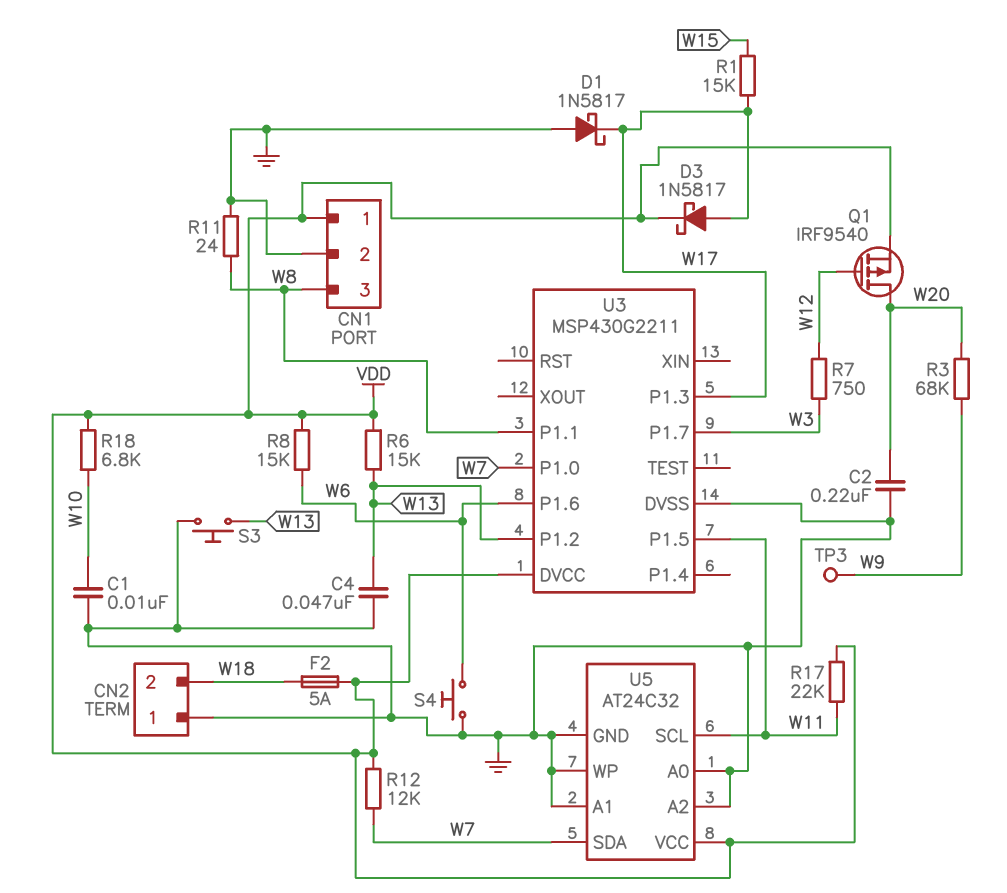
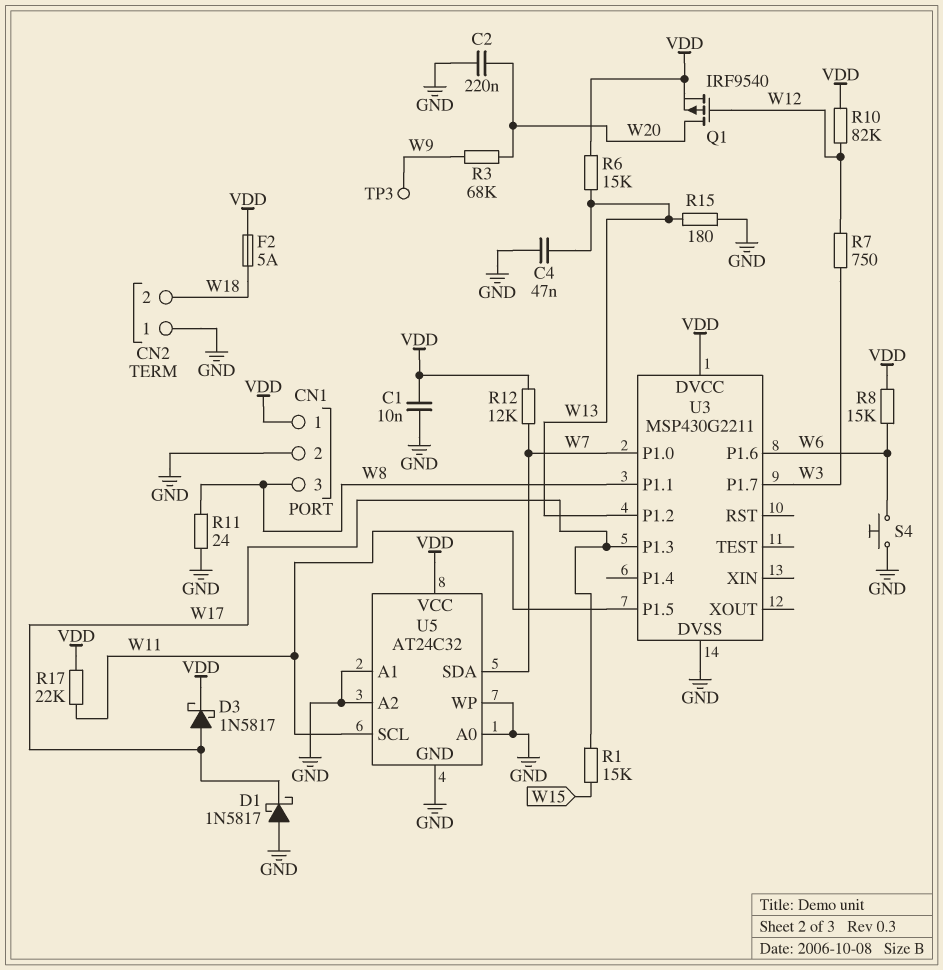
C1: 10nF (GND, W10) -> 10nF (GND, VDD)
R10: none -> 82k (VDD, W12)
R15: none -> 180 (GND, W13)
R18: 6.8k (VDD, W10) -> none
S3: button (GND, W13) -> none

